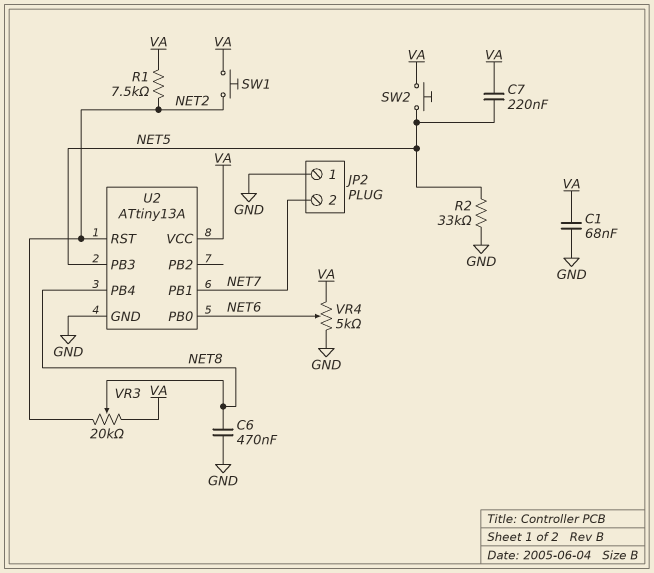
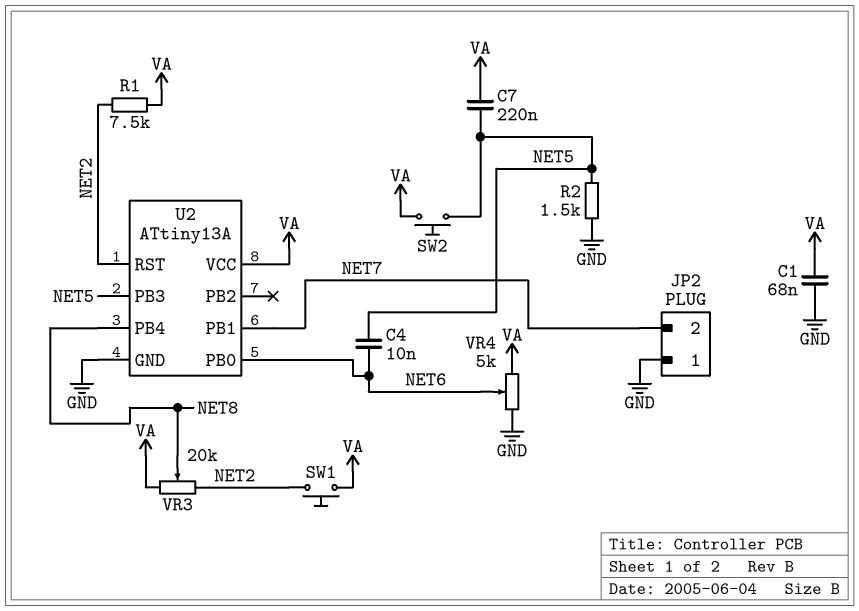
C4: none -> 10nF (NET5, NET6)
C6: 470nF (GND, NET8) -> none
R2: 33k (GND, NET5) -> 1.5k (GND, NET5)

